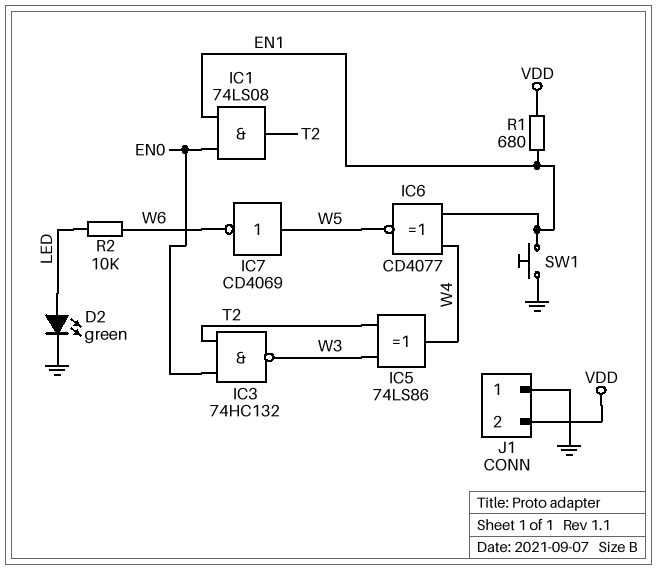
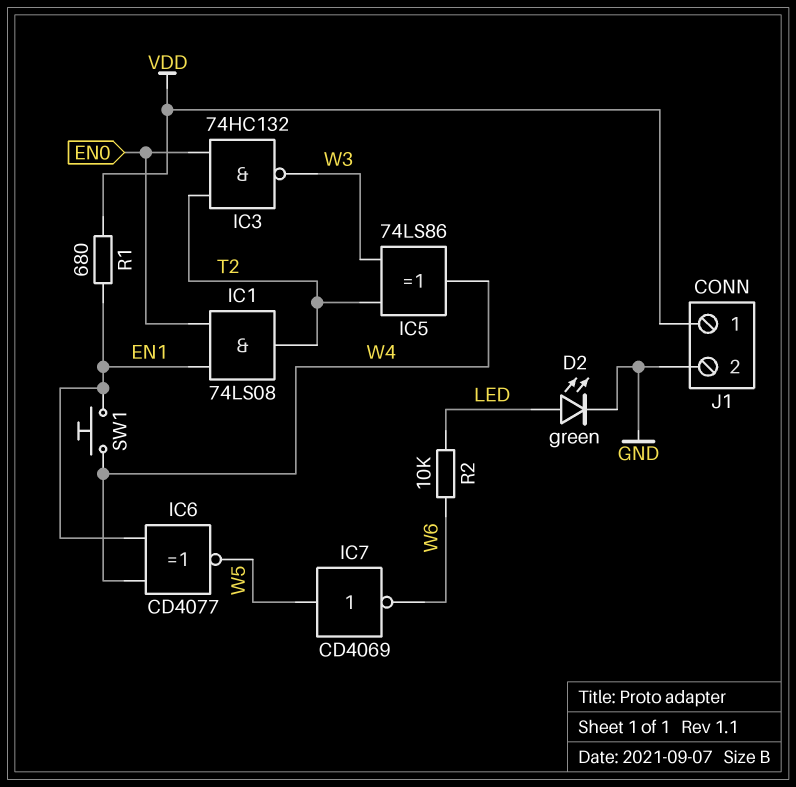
J1 pin 1: GND -> VDD
J1 pin 2: VDD -> GND
SW1: button (EN1, GND) -> button (EN1, W4)

